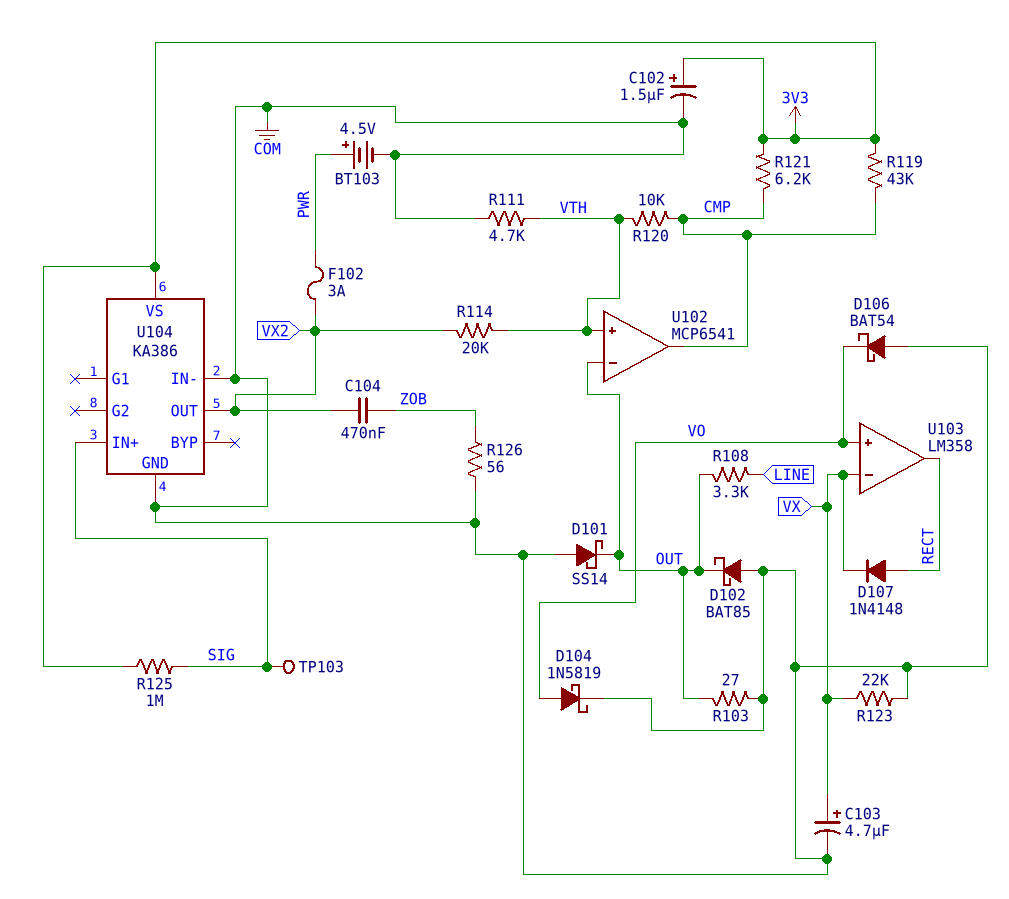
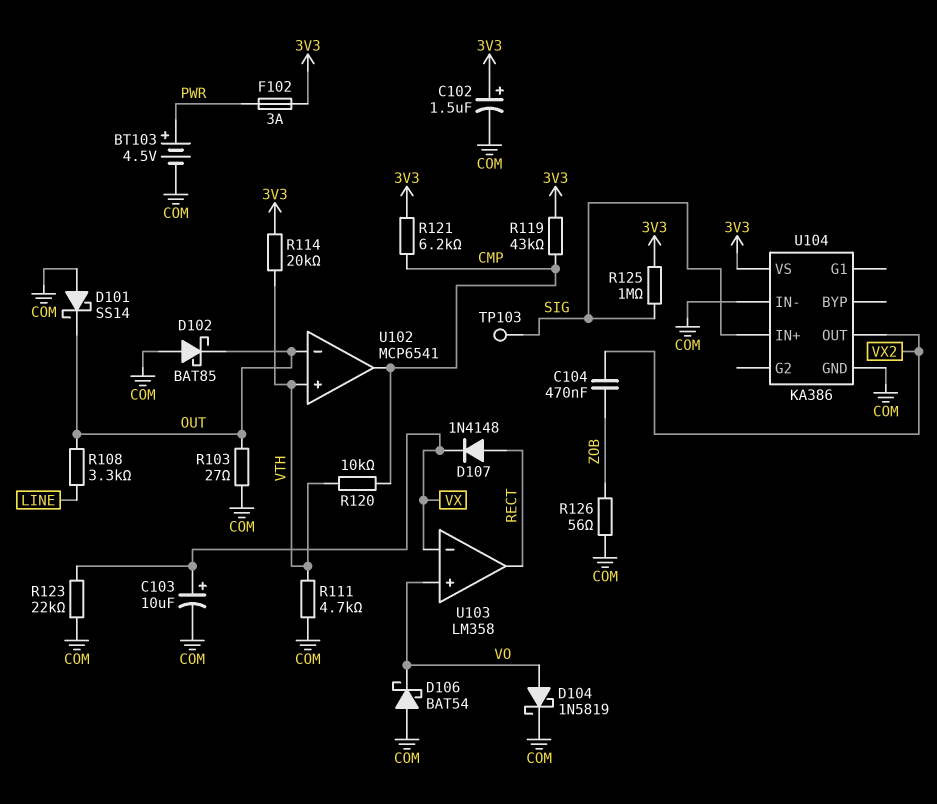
C103: 4.7uF (plus VX, minus COM) -> 10uF (plus VX, minus COM)
F102: 3A (PWR, VX2) -> 3A (3V3, PWR)
R114: 20k (VTH, VX2) -> 20k (3V3, VTH)

